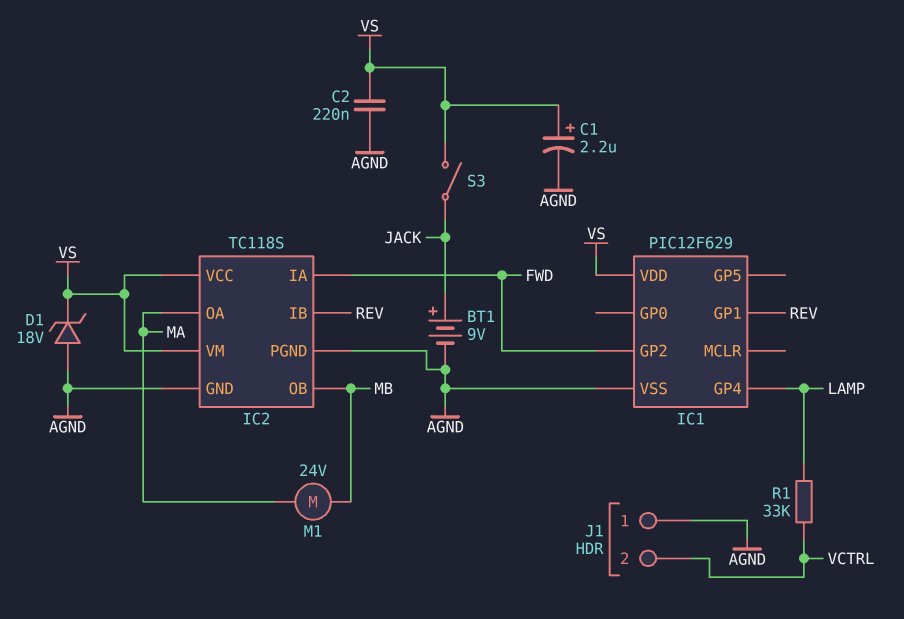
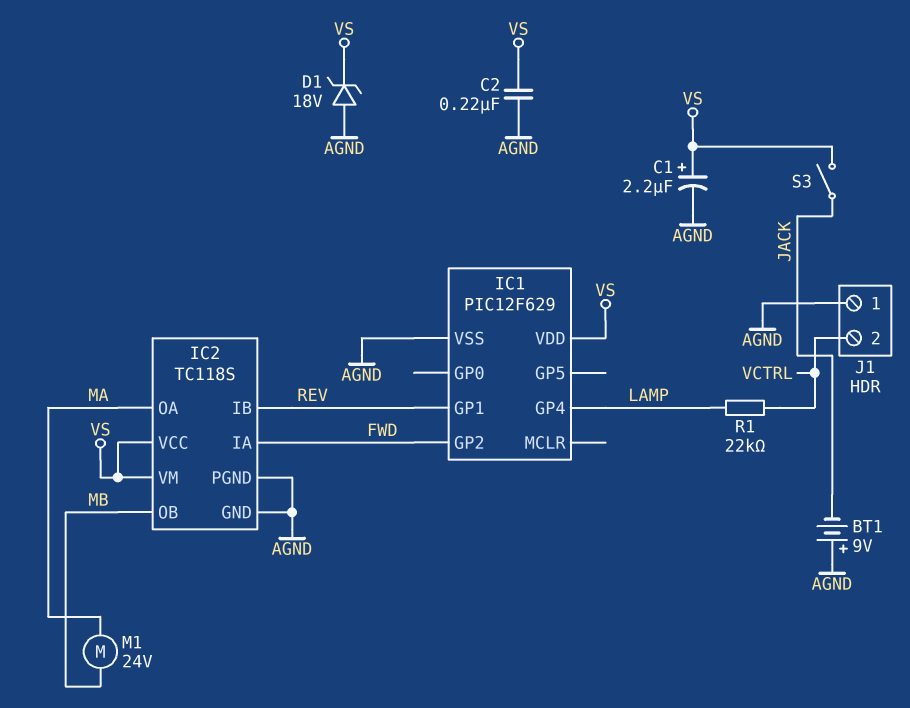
BT1: 9V (plus JACK, minus AGND) -> 9V (plus AGND, minus JACK)
R1: 33k (LAMP, VCTRL) -> 22k (LAMP, VCTRL)

